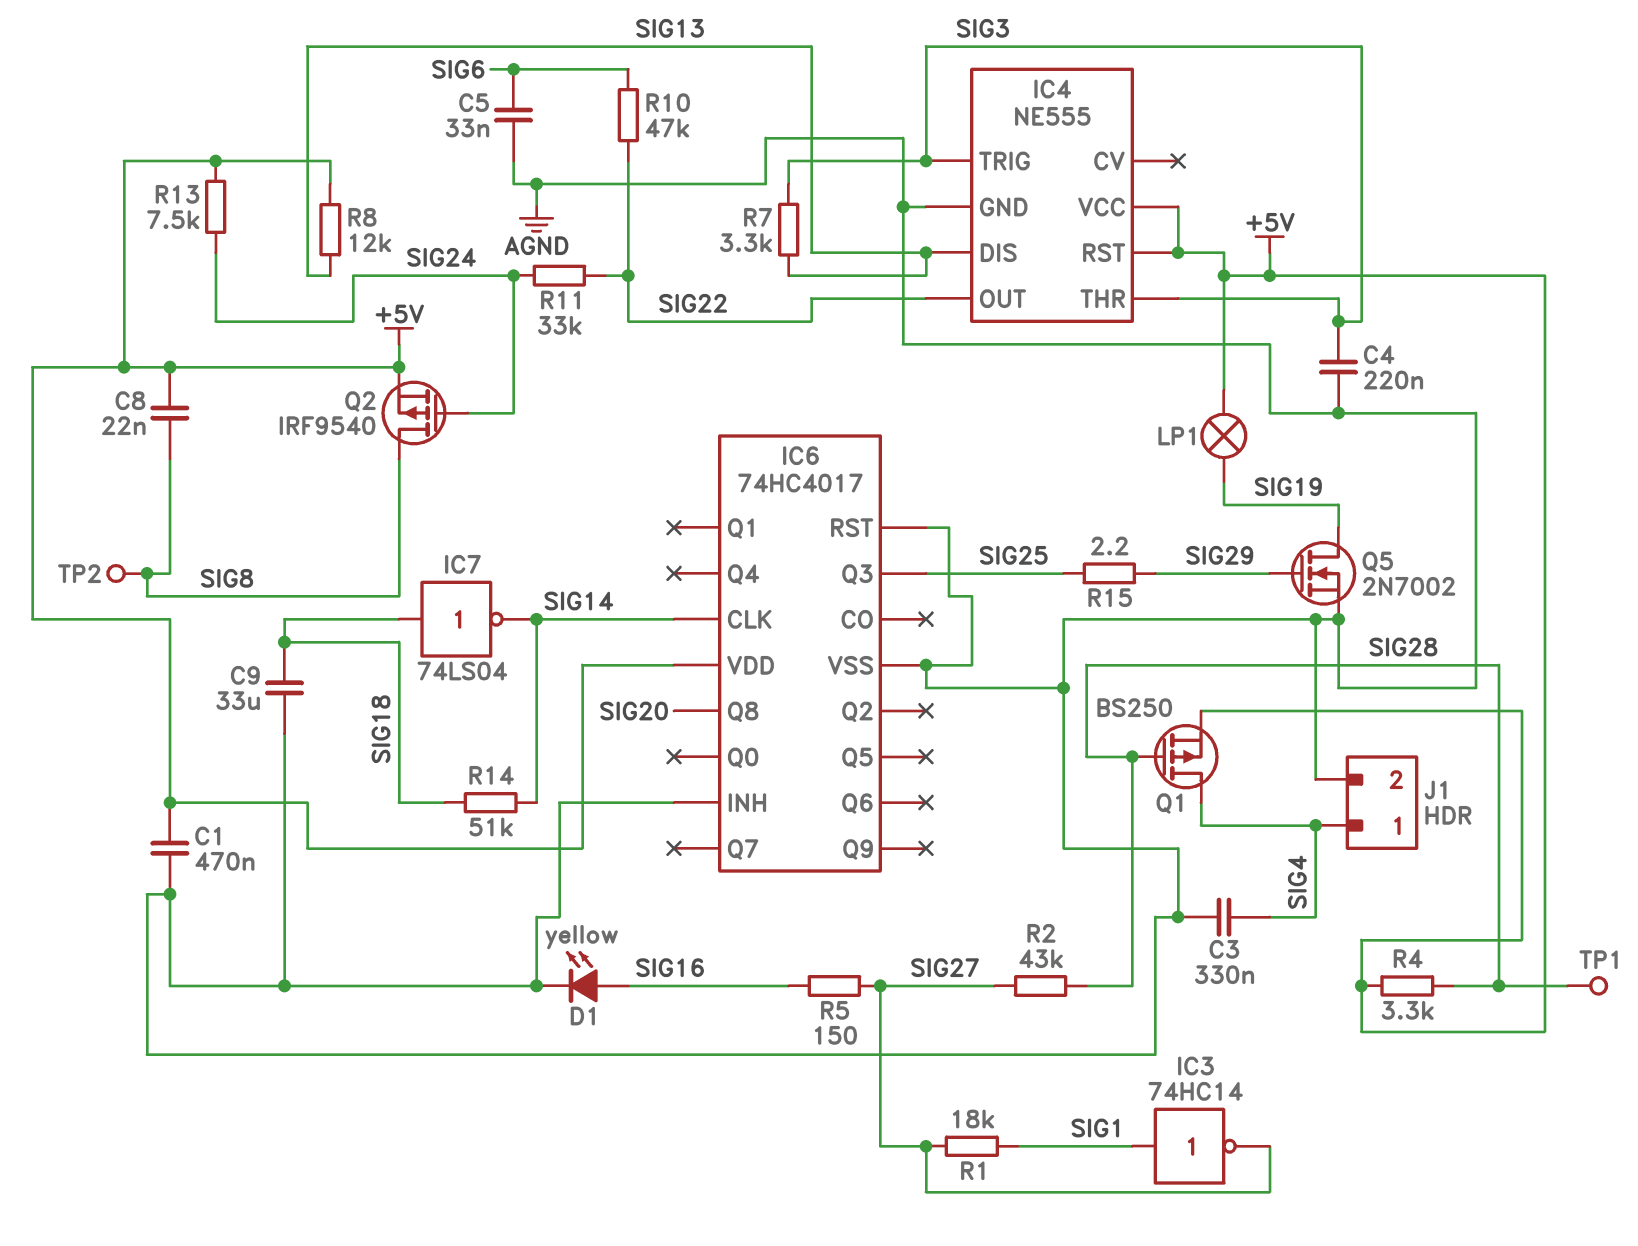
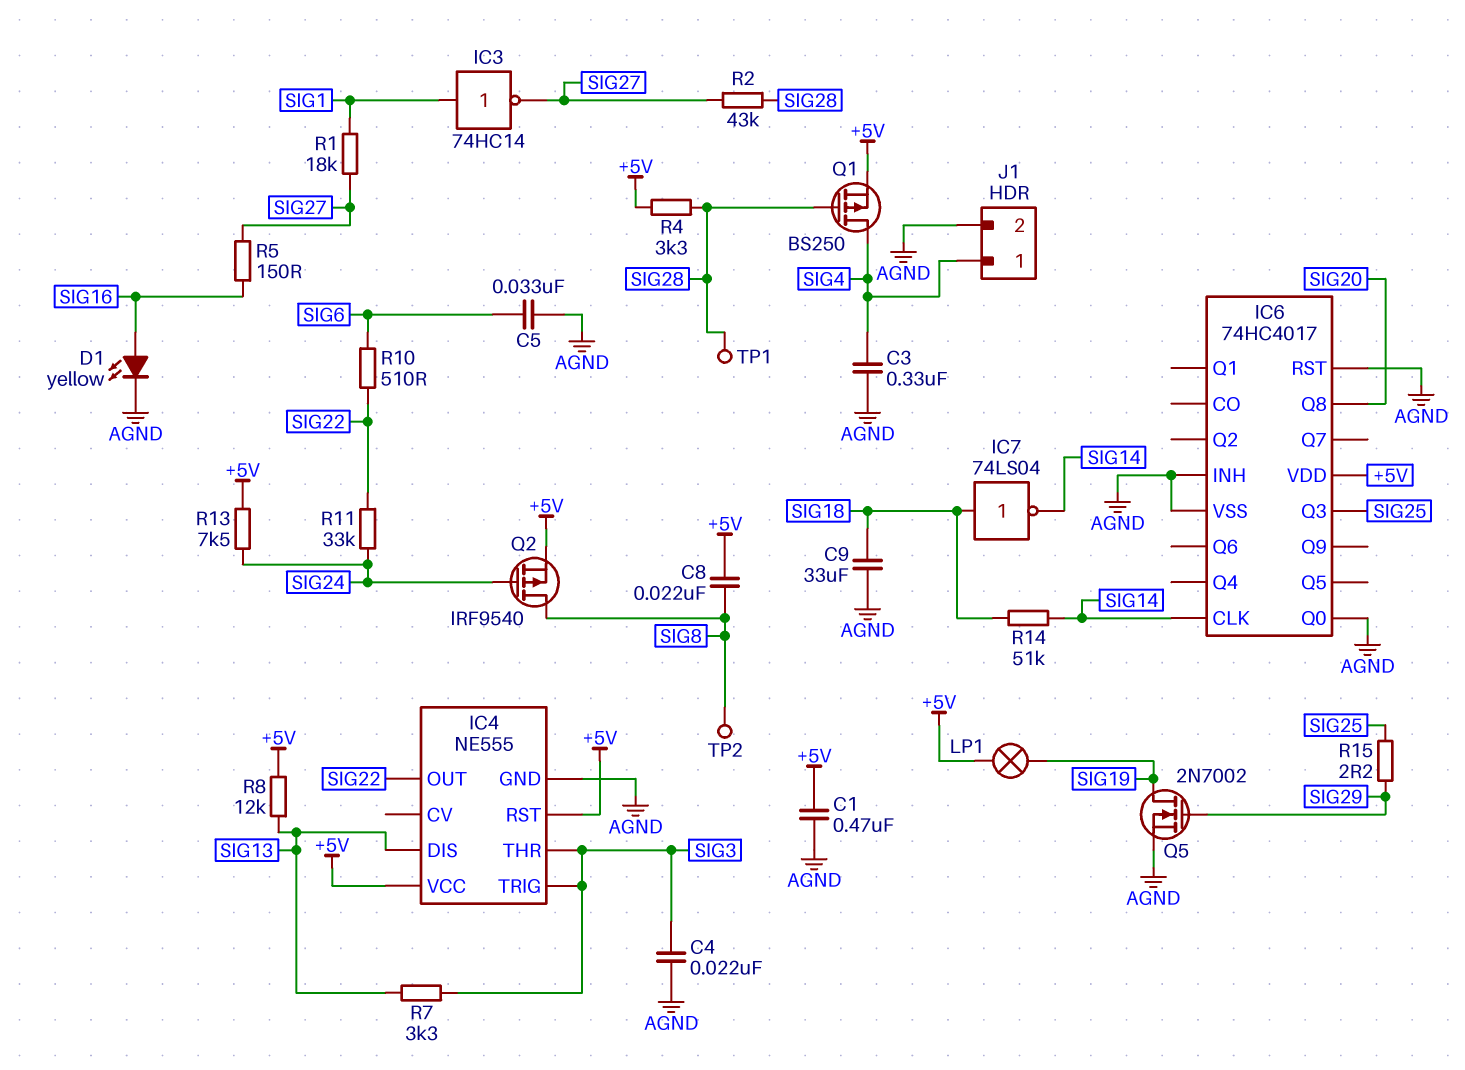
C4: 220nF (AGND, SIG3) -> 22nF (AGND, SIG3)
IC6 pin Q0: none -> AGND
R10: 47k (SIG6, SIG22) -> 510 (SIG6, SIG22)

